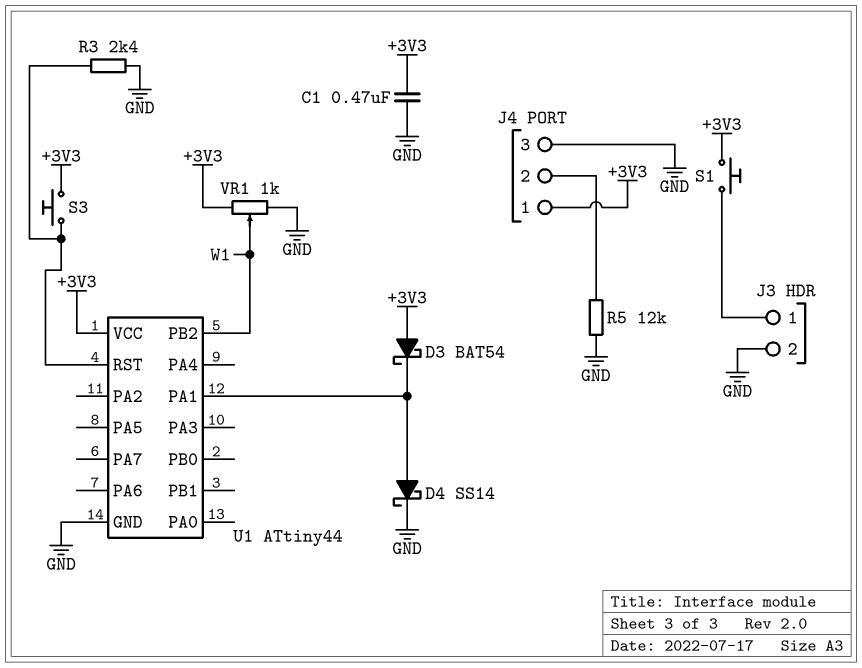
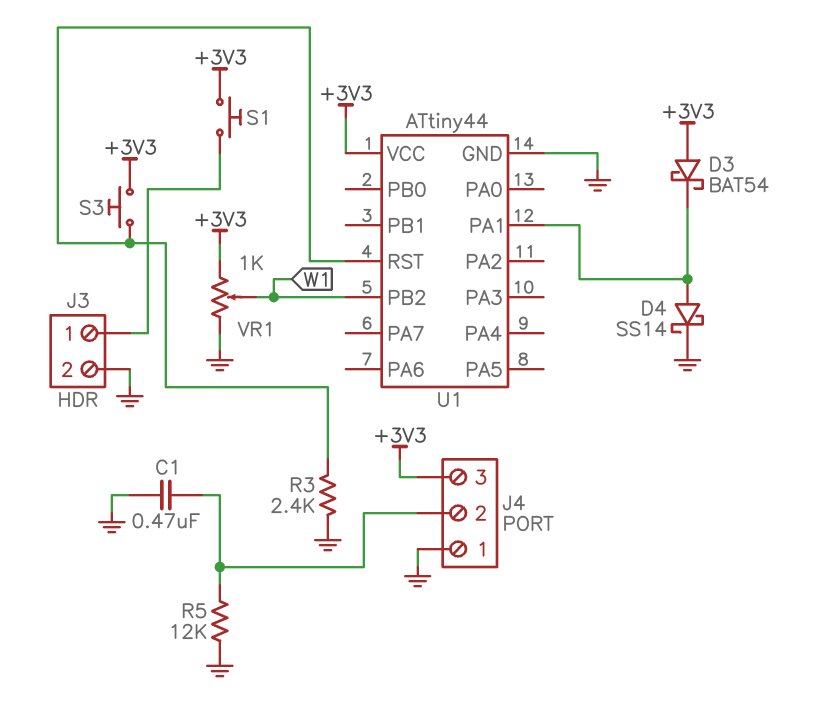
C1: 470nF (+3V3, GND) -> 470nF (GND, J4/2)
J4 pin 1: +3V3 -> GND
J4 pin 3: GND -> +3V3

